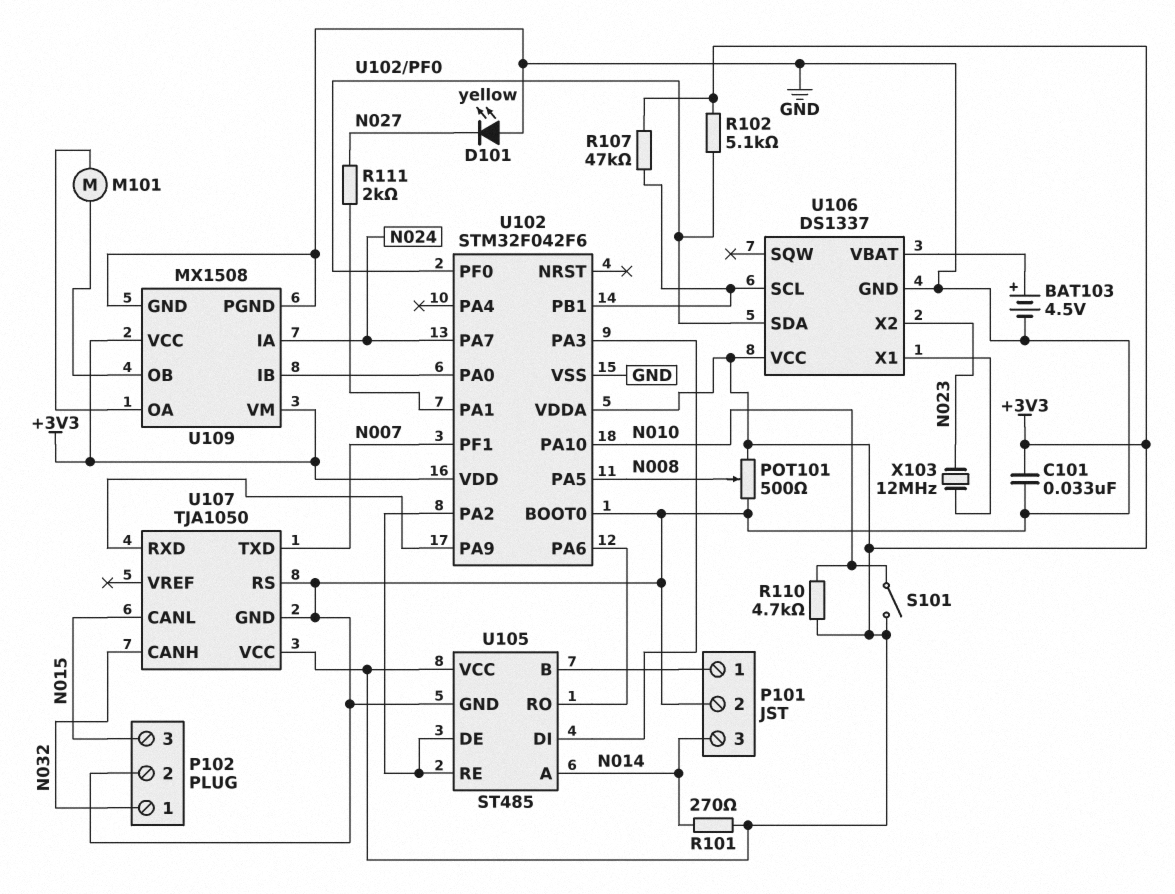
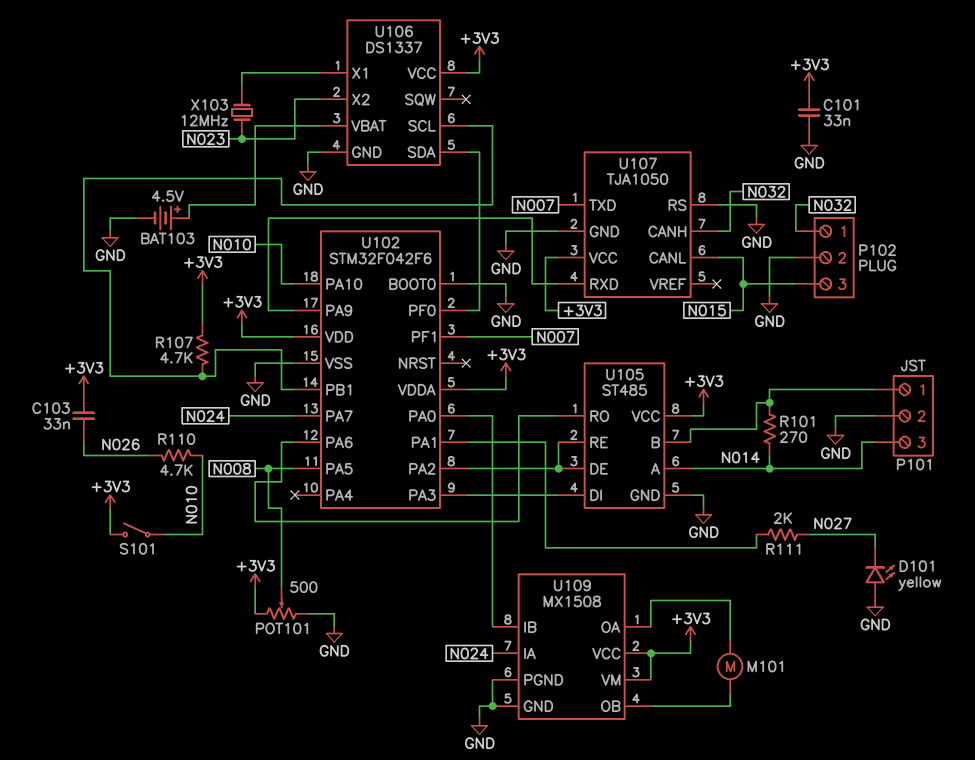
C103: none -> 33nF (+3V3, N026)
R101: 270 (+3V3, N014) -> 270 (N014, P101/1)
R102: 5.1k (+3V3, U102/PF0) -> none
R107: 47k (+3V3, U102/PB1) -> 4.7k (+3V3, U102/PB1)
R110: 4.7k (+3V3, N010) -> 4.7k (N010, N026)

